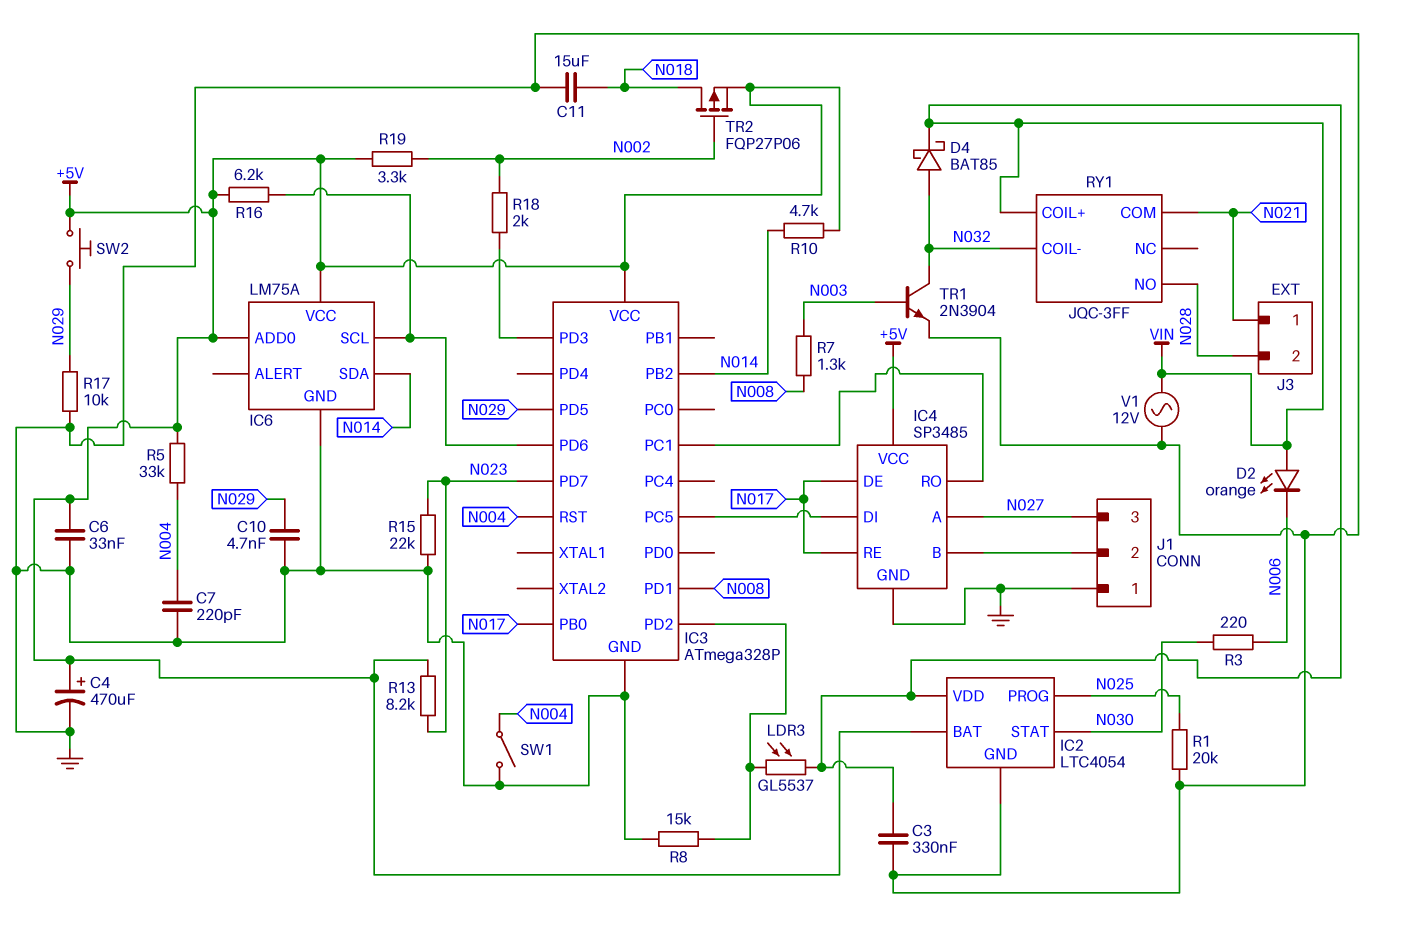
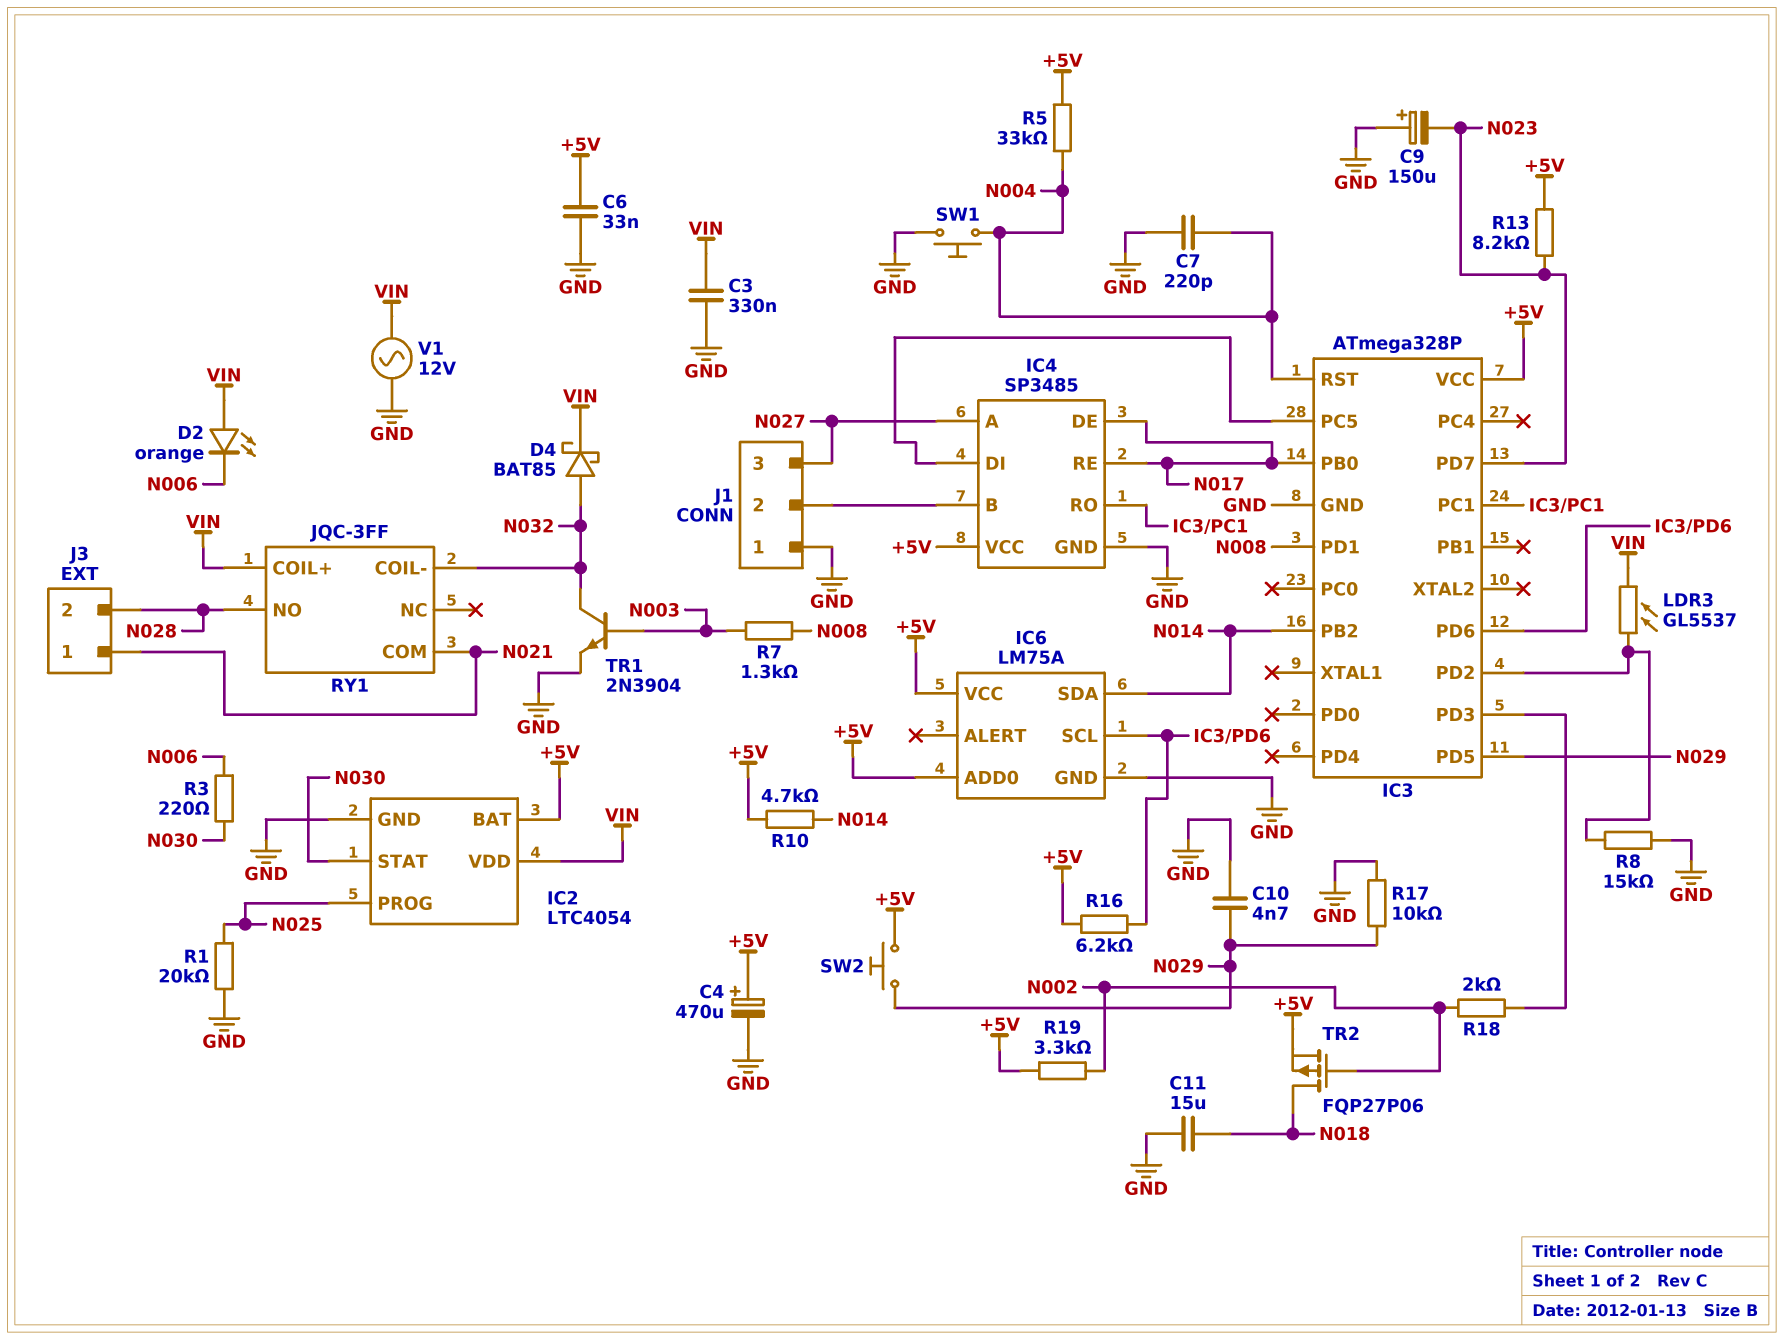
C9: none -> 150uF (plus GND, minus N023)
R15: 22k (GND, N023) -> none
SW1: switch (GND, N004) -> button (GND, N004)

